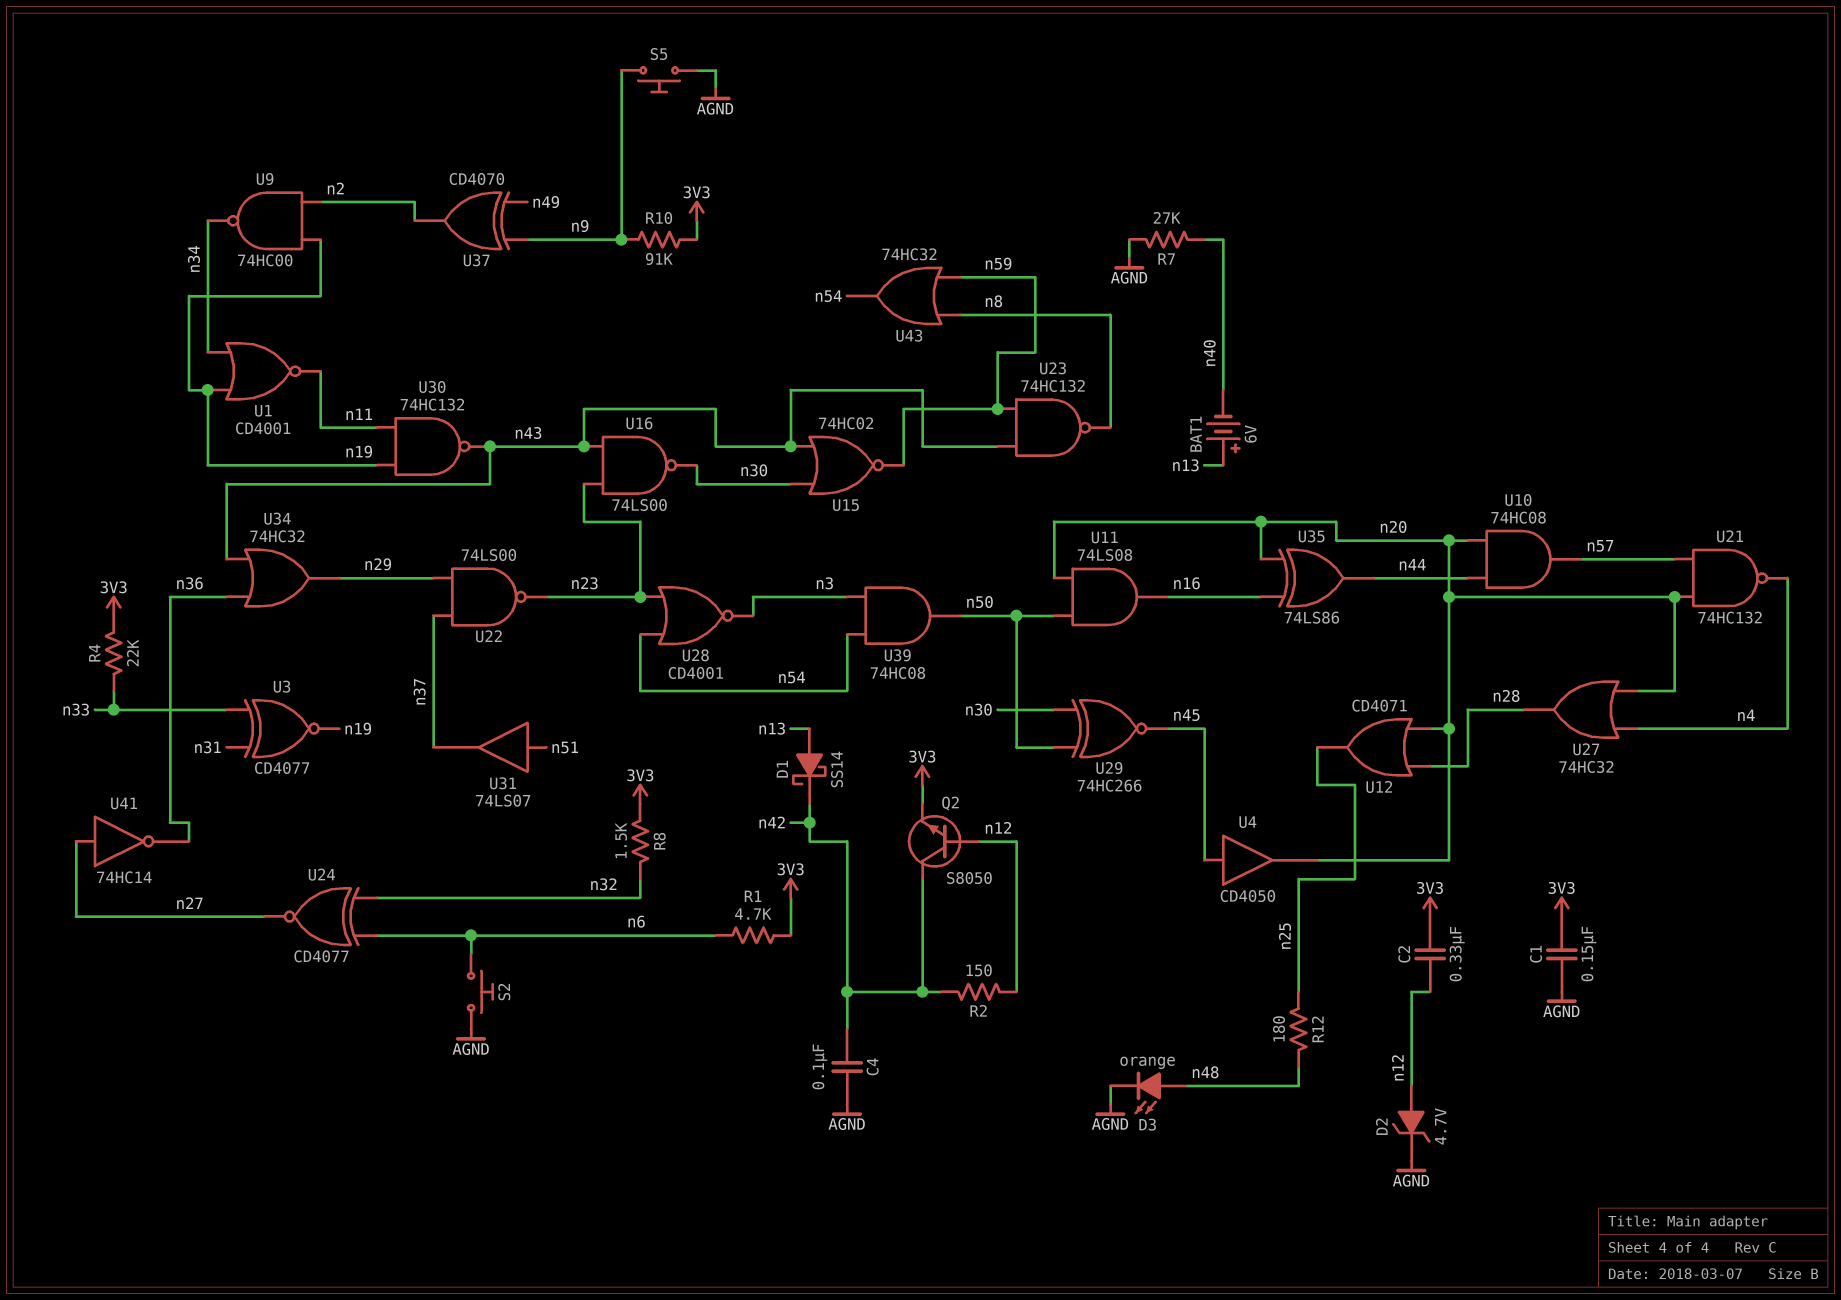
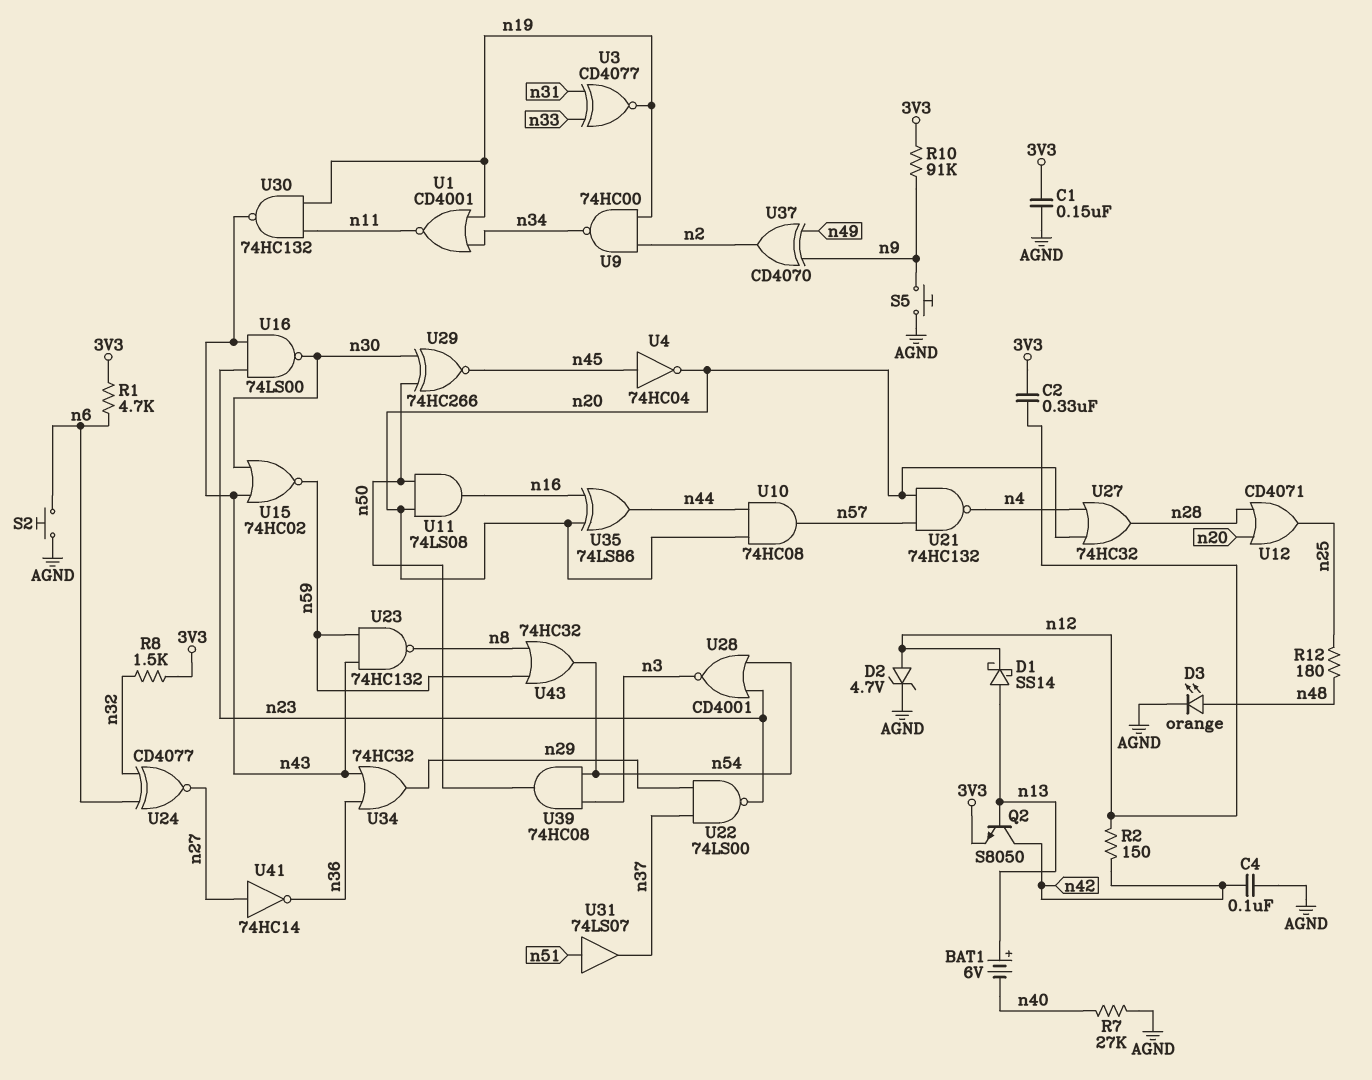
D1: schottky SS14 (A n13, K n42) -> schottky SS14 (A n13, K n12)
Q2: NPN S8050 (B n12, C n42, E 3V3) -> NPN S8050 (B n13, C n42, E 3V3)
R4: 22k (3V3, n33) -> none
U4: buffer CD4050 (in n45, out n20) -> NOT 74HC04 (in n45, out n20)

